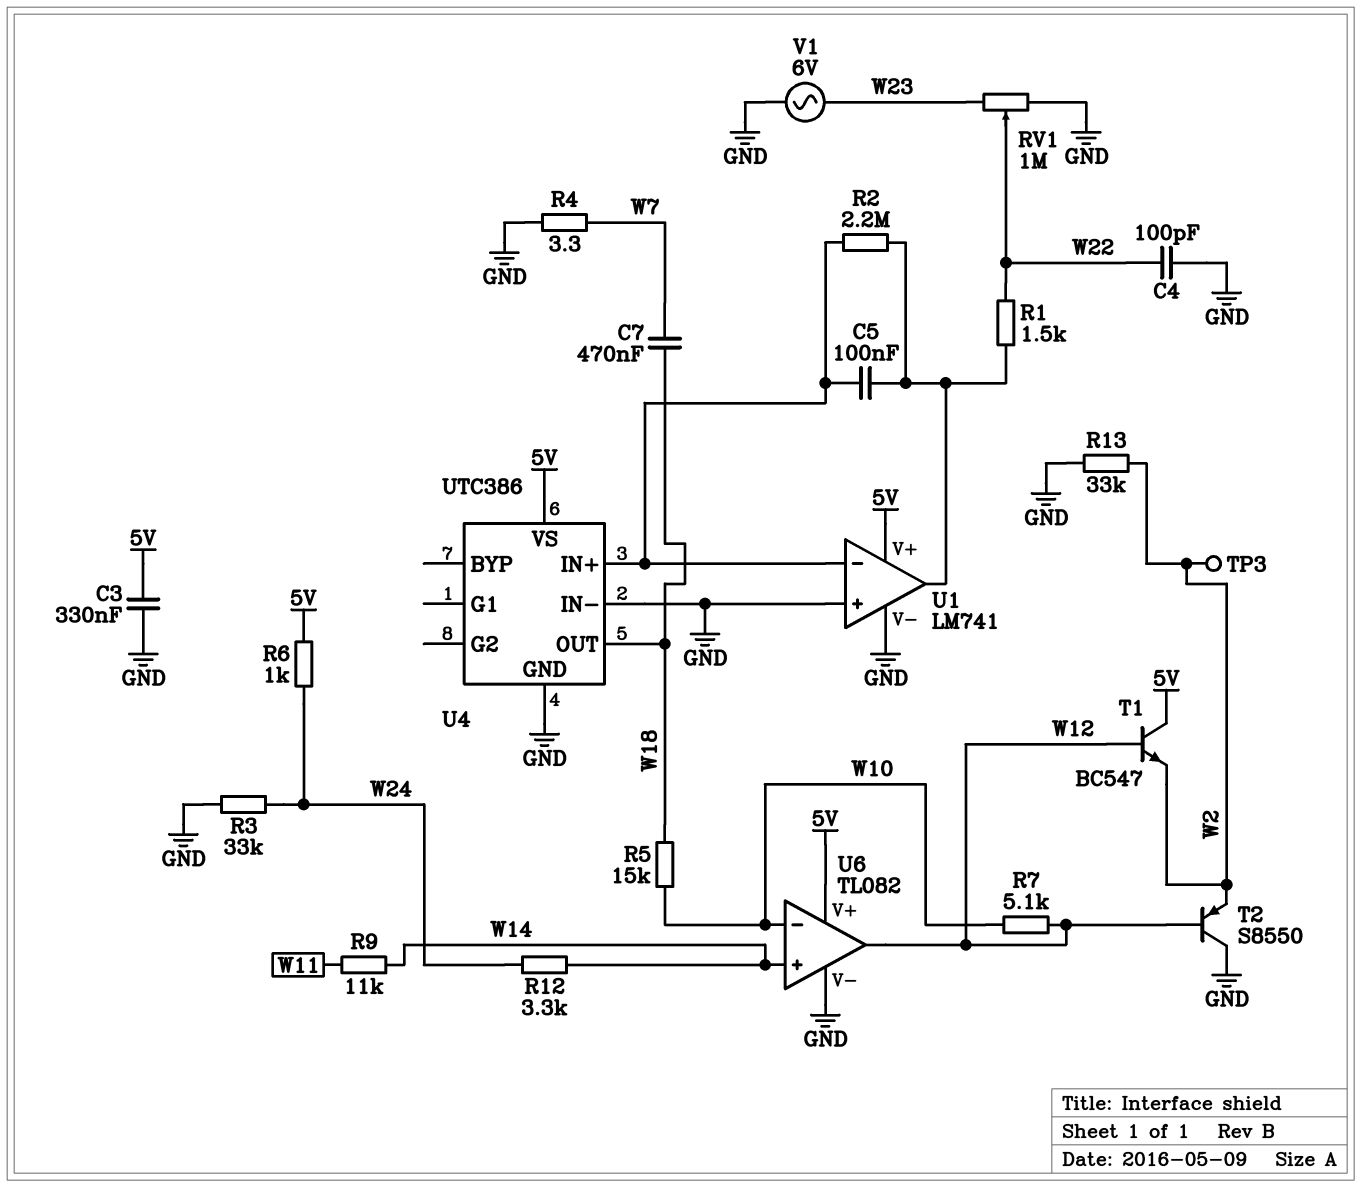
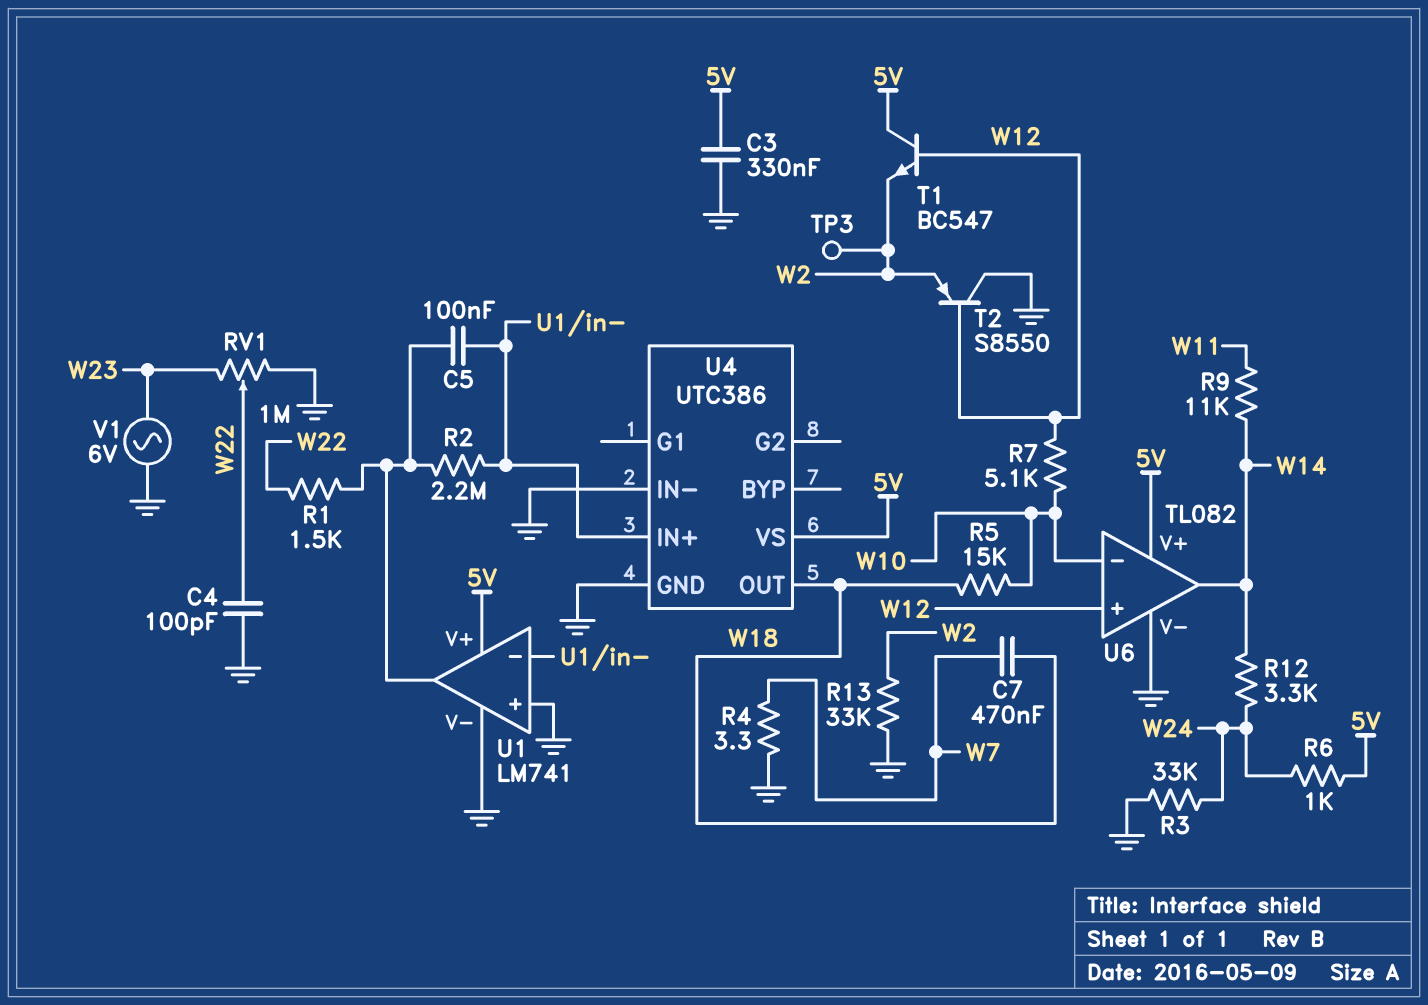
U6 pin in+: W14 -> W12
U6 pin out: W12 -> W14

